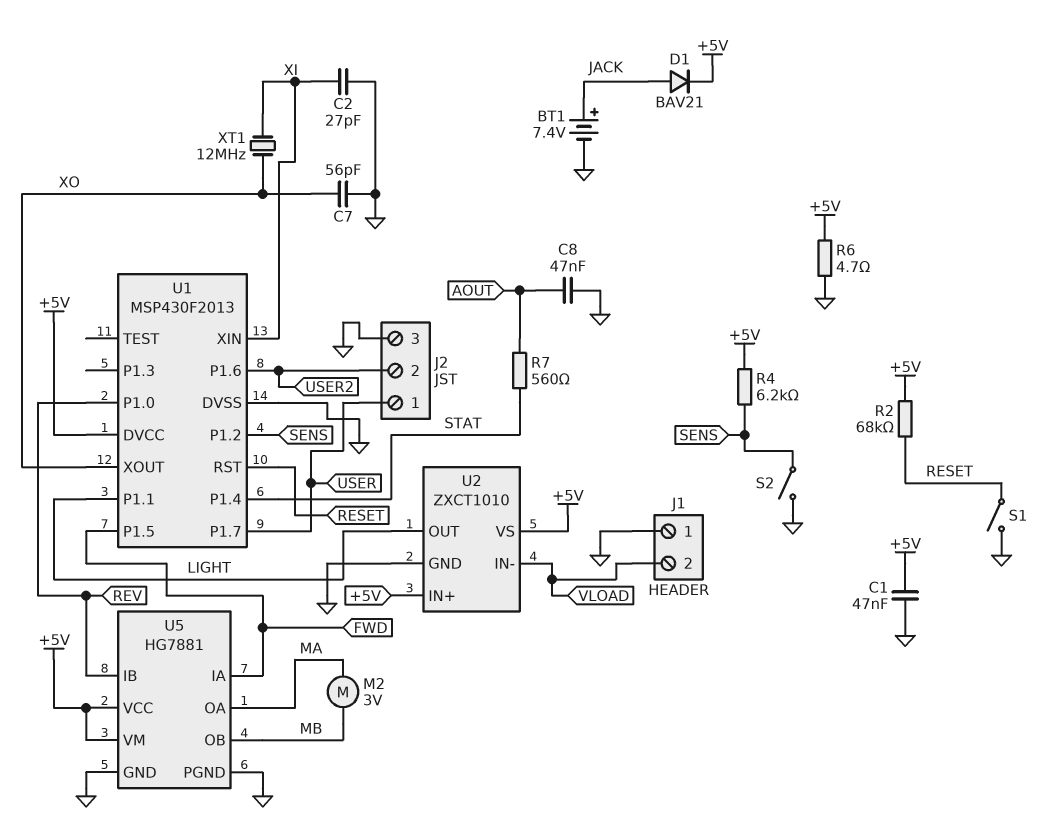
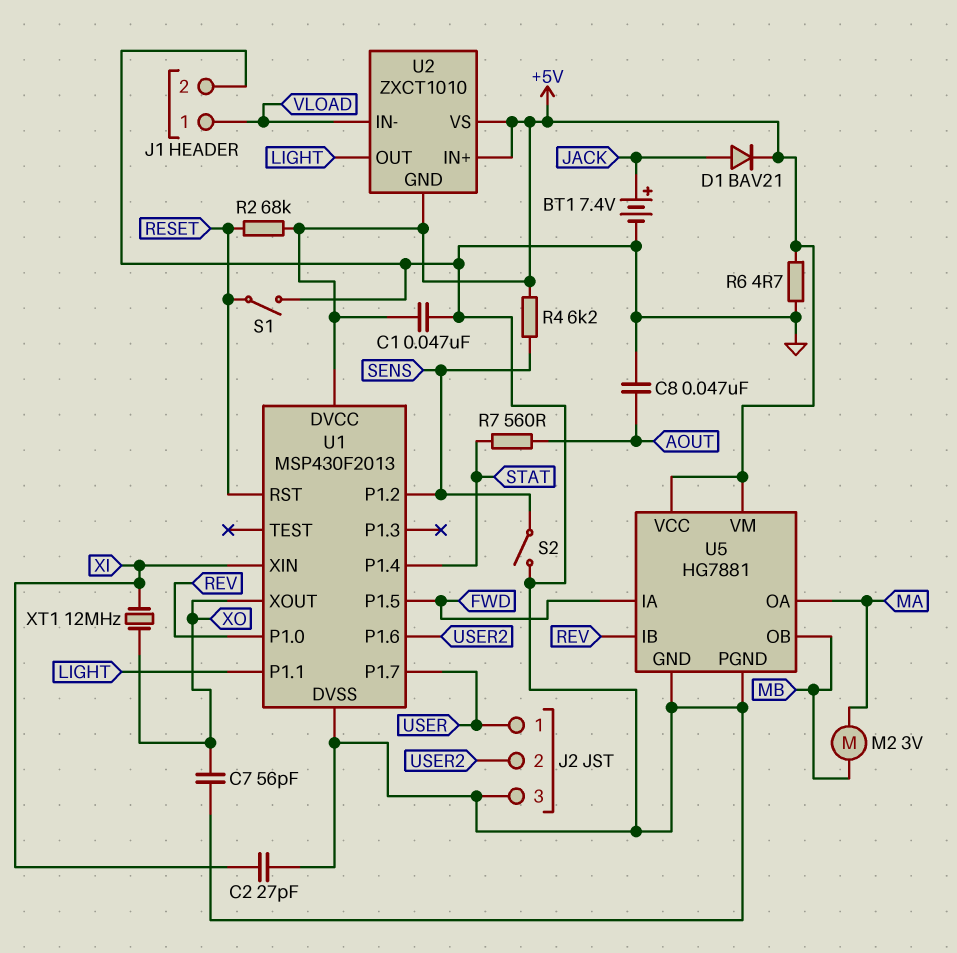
J1 pin 1: GND -> VLOAD
J1 pin 2: VLOAD -> GND
U2 pin GND: GND -> +5V

